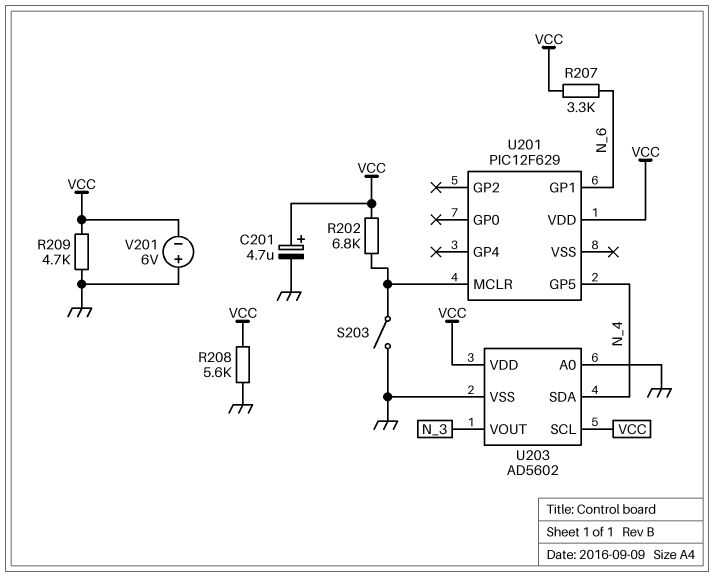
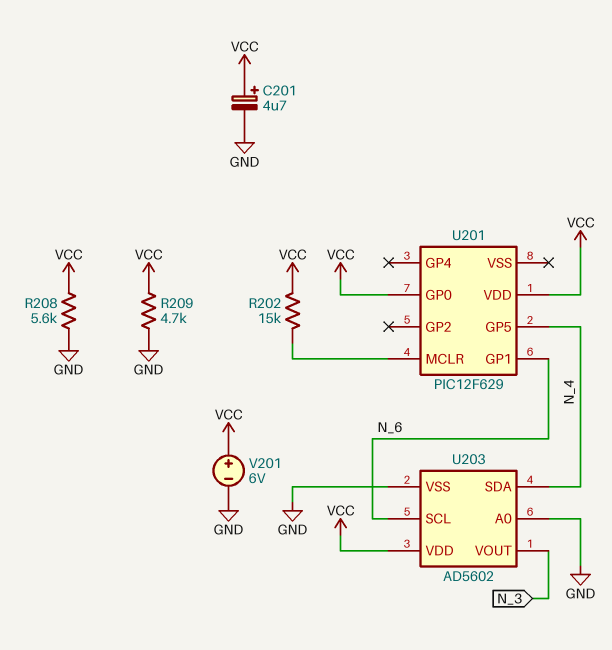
R202: 6.8k (U201/MCLR, VCC) -> 15k (U201/MCLR, VCC)
R207: 3.3k (N_6, VCC) -> none
S203: switch (GND, U201/MCLR) -> none
U201 pin GP0: none -> VCC
U203 pin SCL: VCC -> N_6
V201: 6V (plus GND, minus VCC) -> 6V (plus VCC, minus GND)

